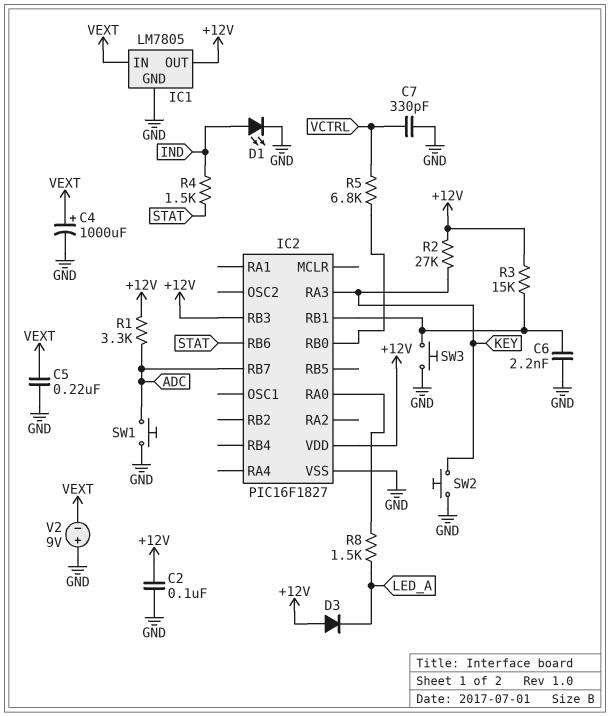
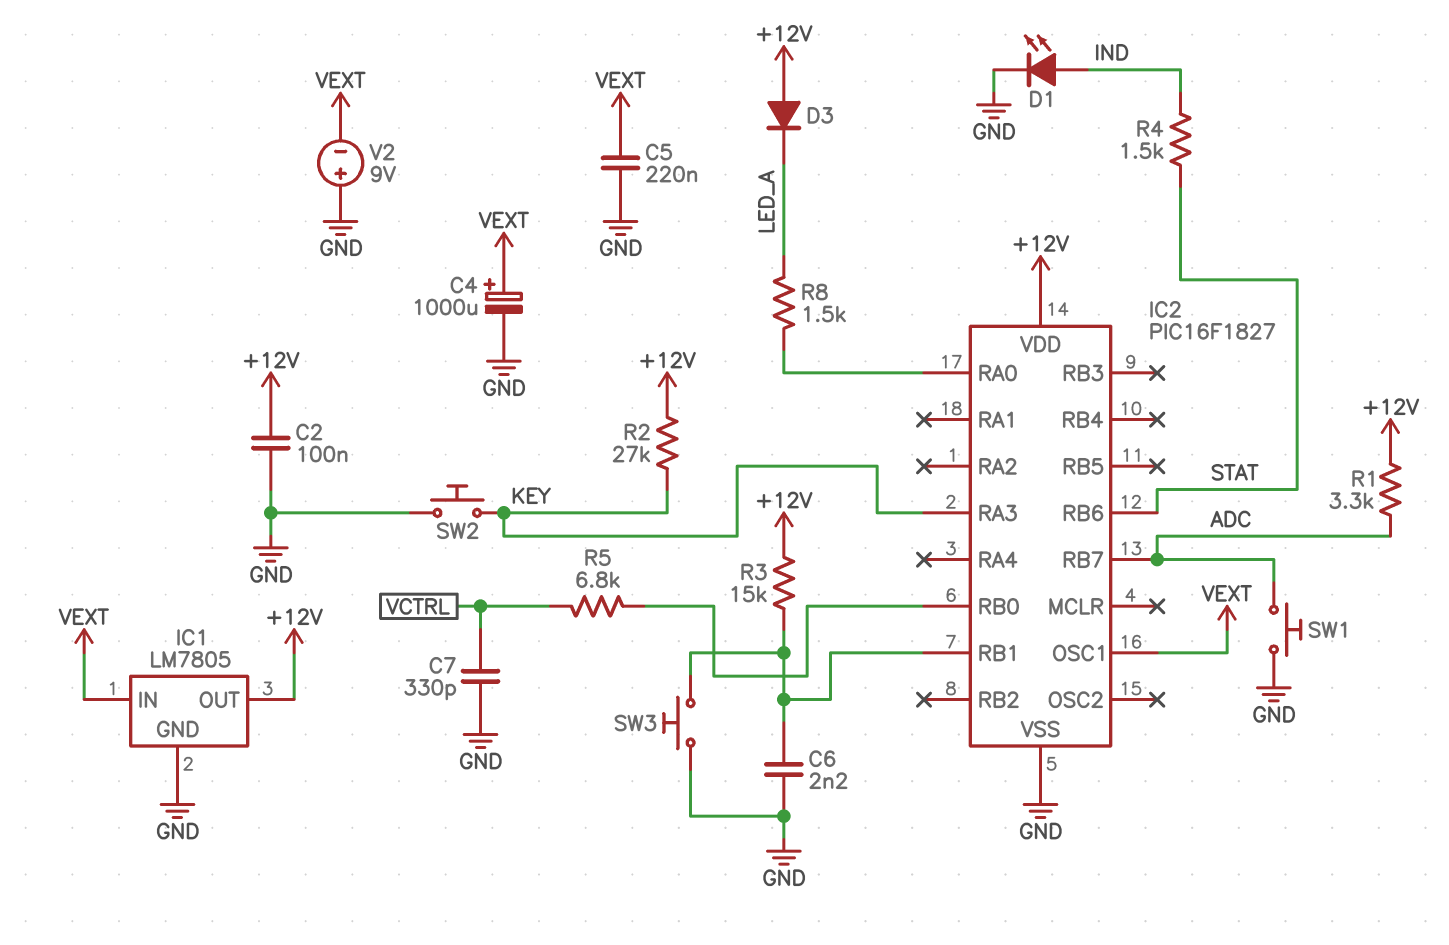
IC2 pin OSC1: none -> VEXT
IC2 pin RB3: +12V -> none

